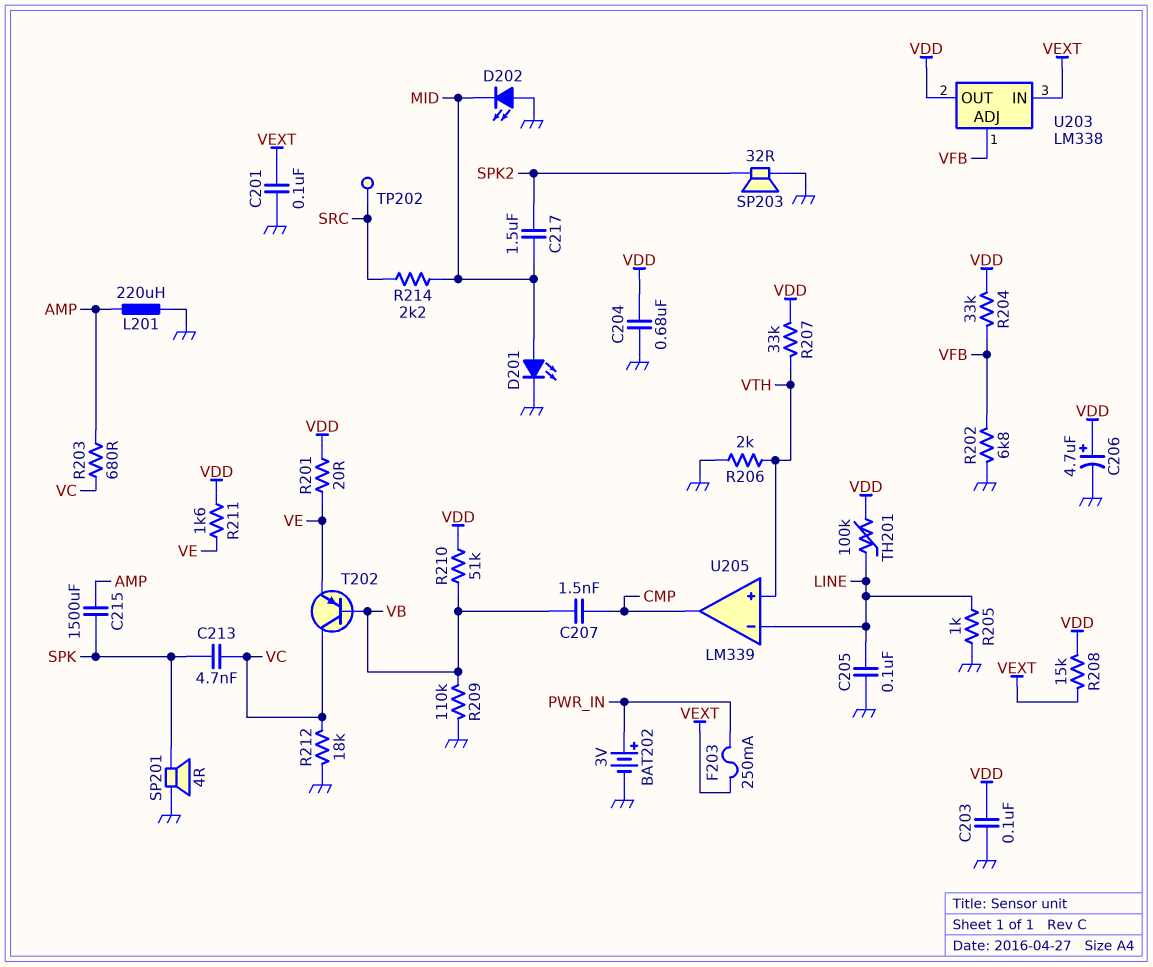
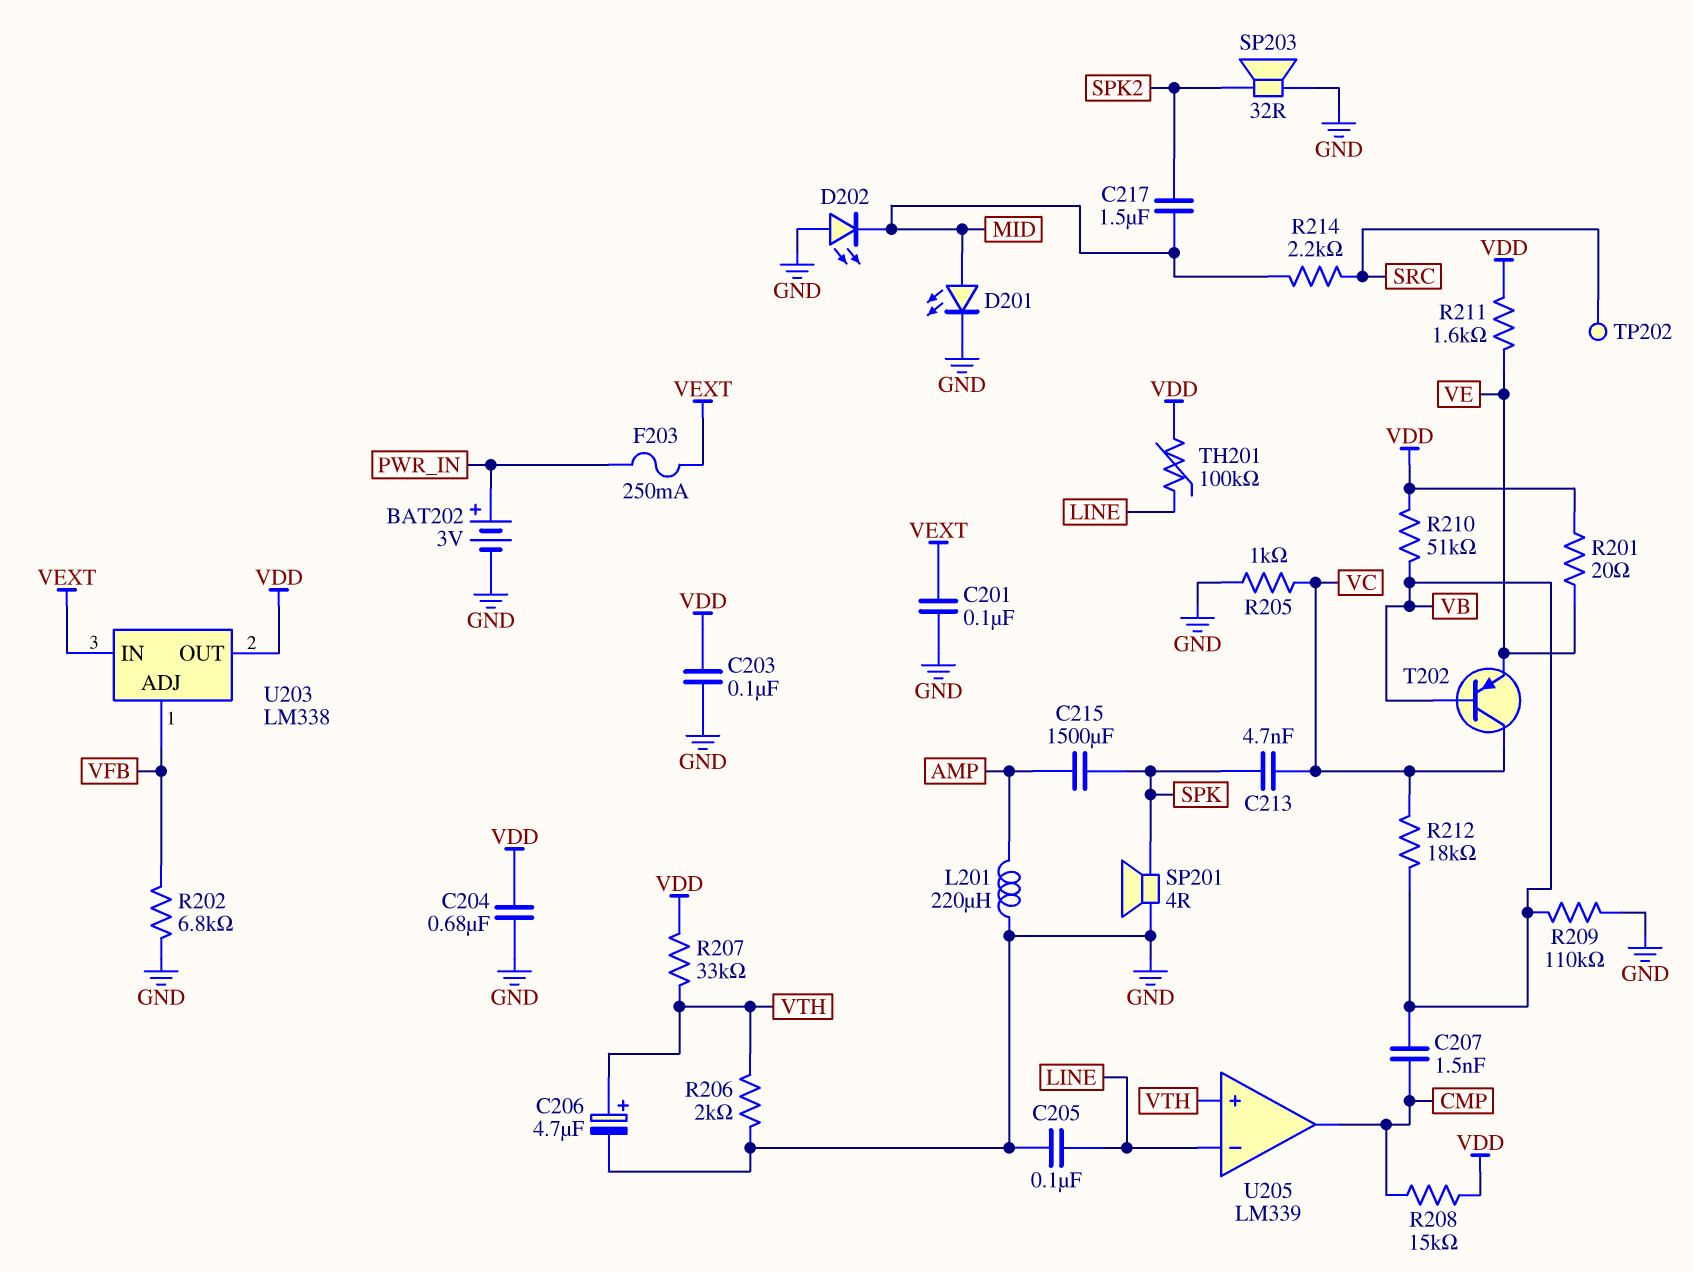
C206: 4.7uF (plus VDD, minus GND) -> 4.7uF (plus VTH, minus GND)
R203: 680 (AMP, VC) -> none
R204: 33k (VDD, VFB) -> none
R205: 1k (GND, LINE) -> 1k (GND, VC)
R208: 15k (VDD, VEXT) -> 15k (CMP, VDD)
R212: 18k (GND, VC) -> 18k (VB, VC)

